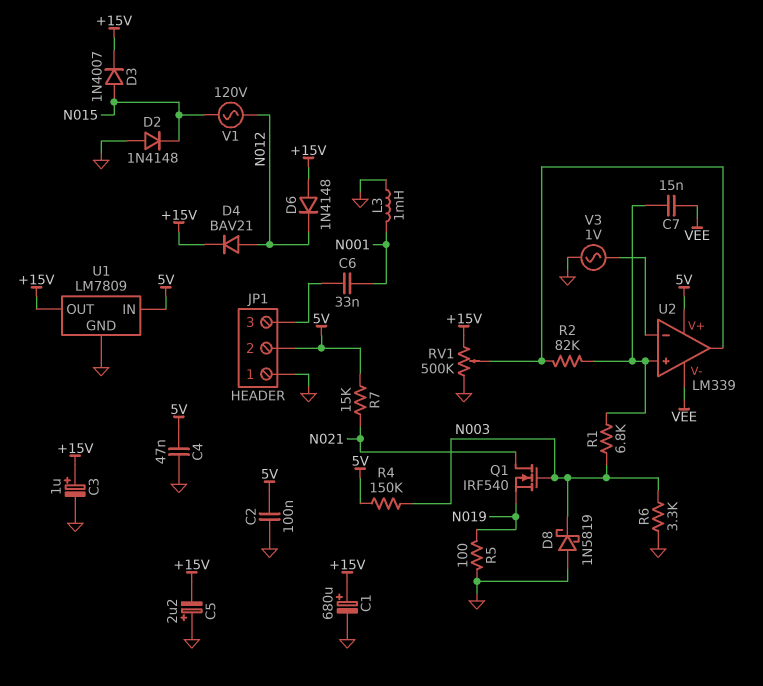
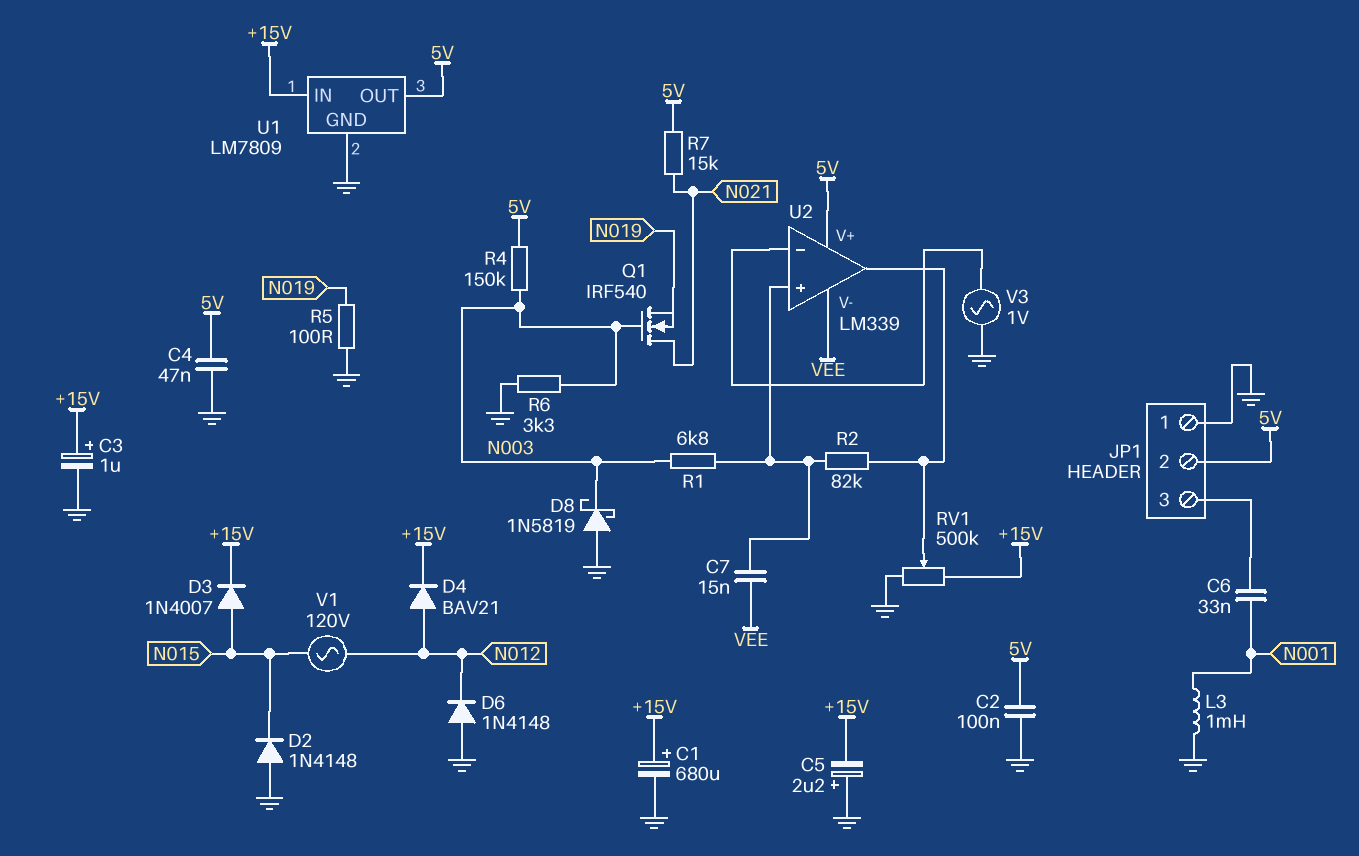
D6: diode 1N4148 (A +15V, K N012) -> diode 1N4148 (A GND, K N012)
U1 pin IN: 5V -> +15V
U1 pin OUT: +15V -> 5V

